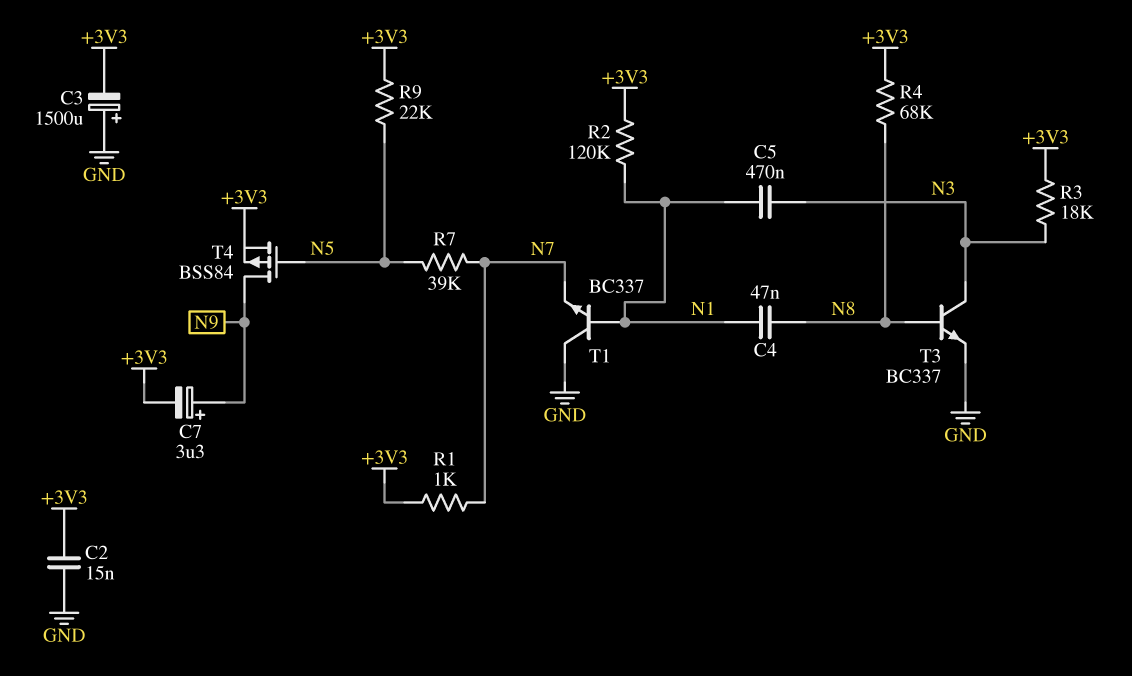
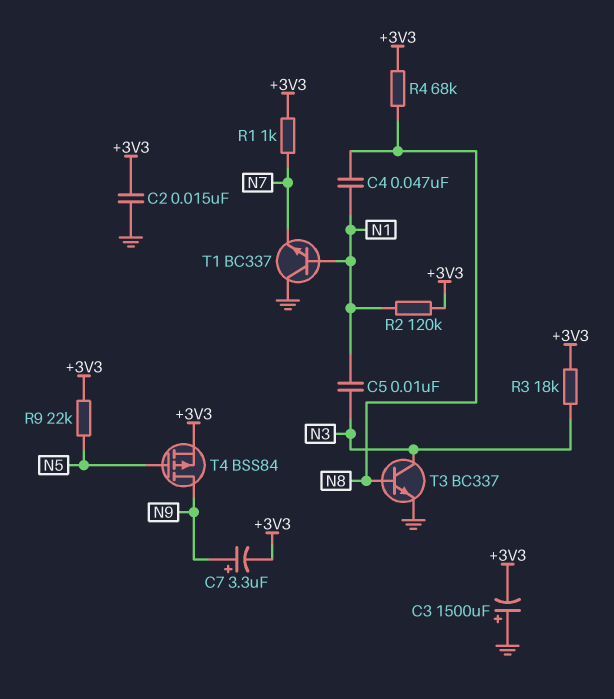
C5: 470nF (N1, N3) -> 10nF (N1, N3)
R7: 39k (N5, N7) -> none

